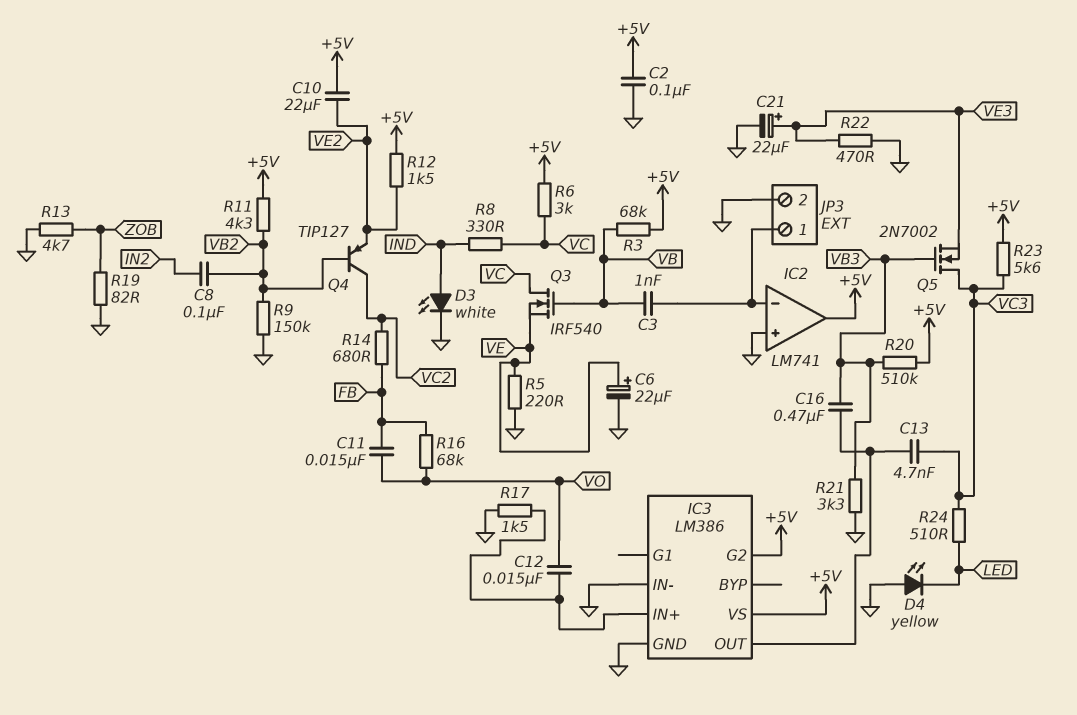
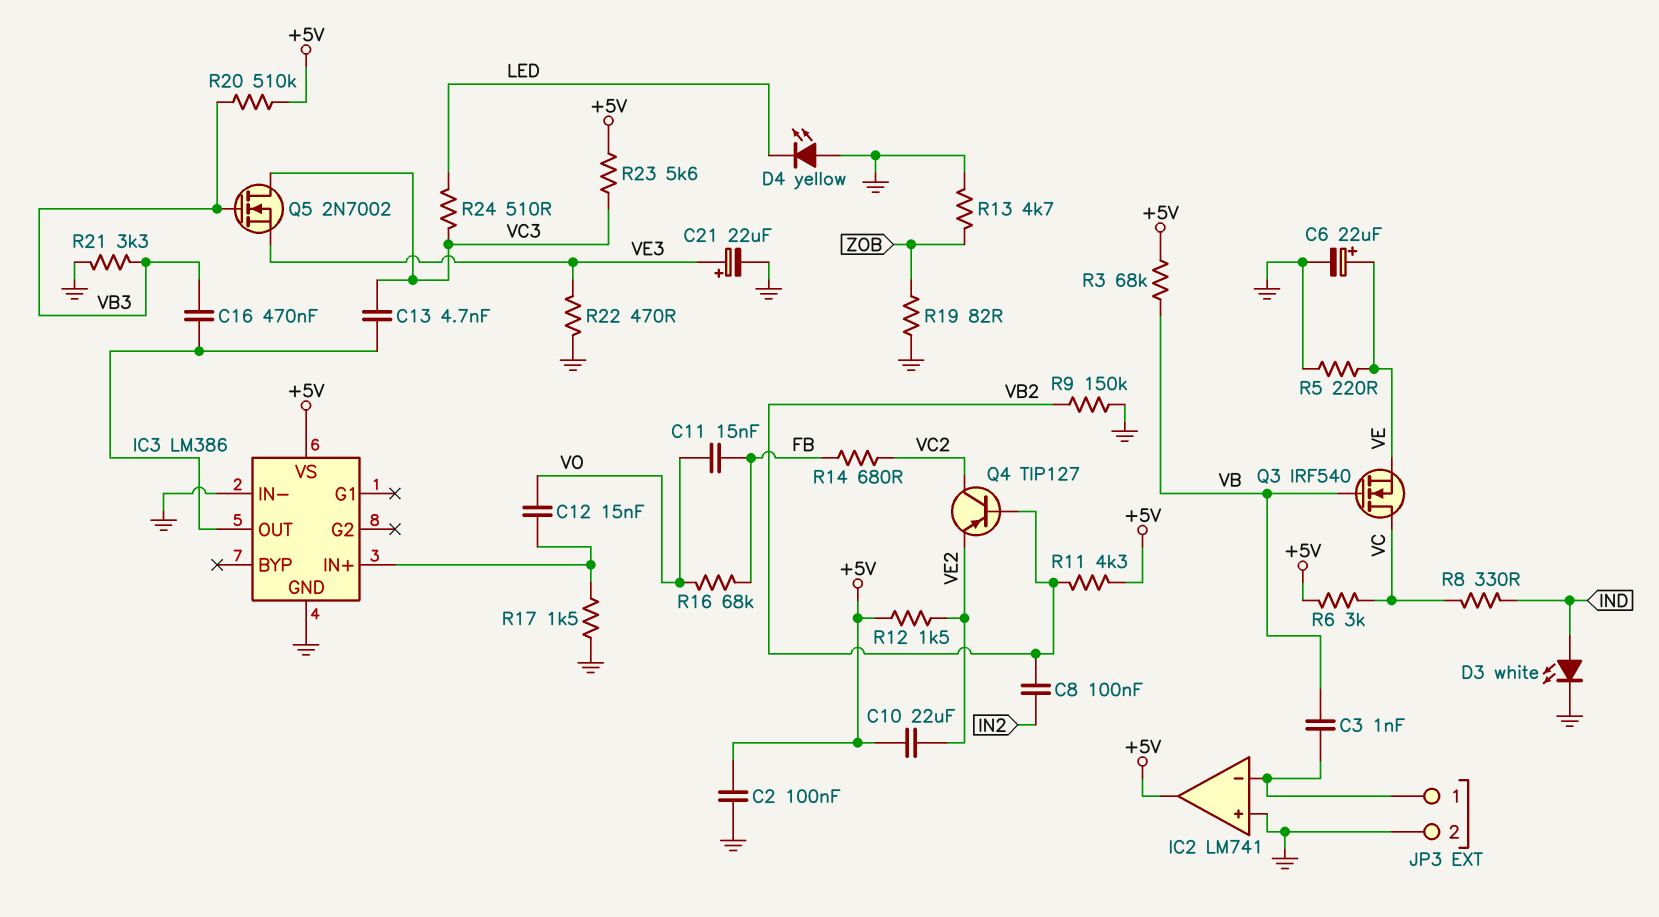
IC3 pin G2: +5V -> none

